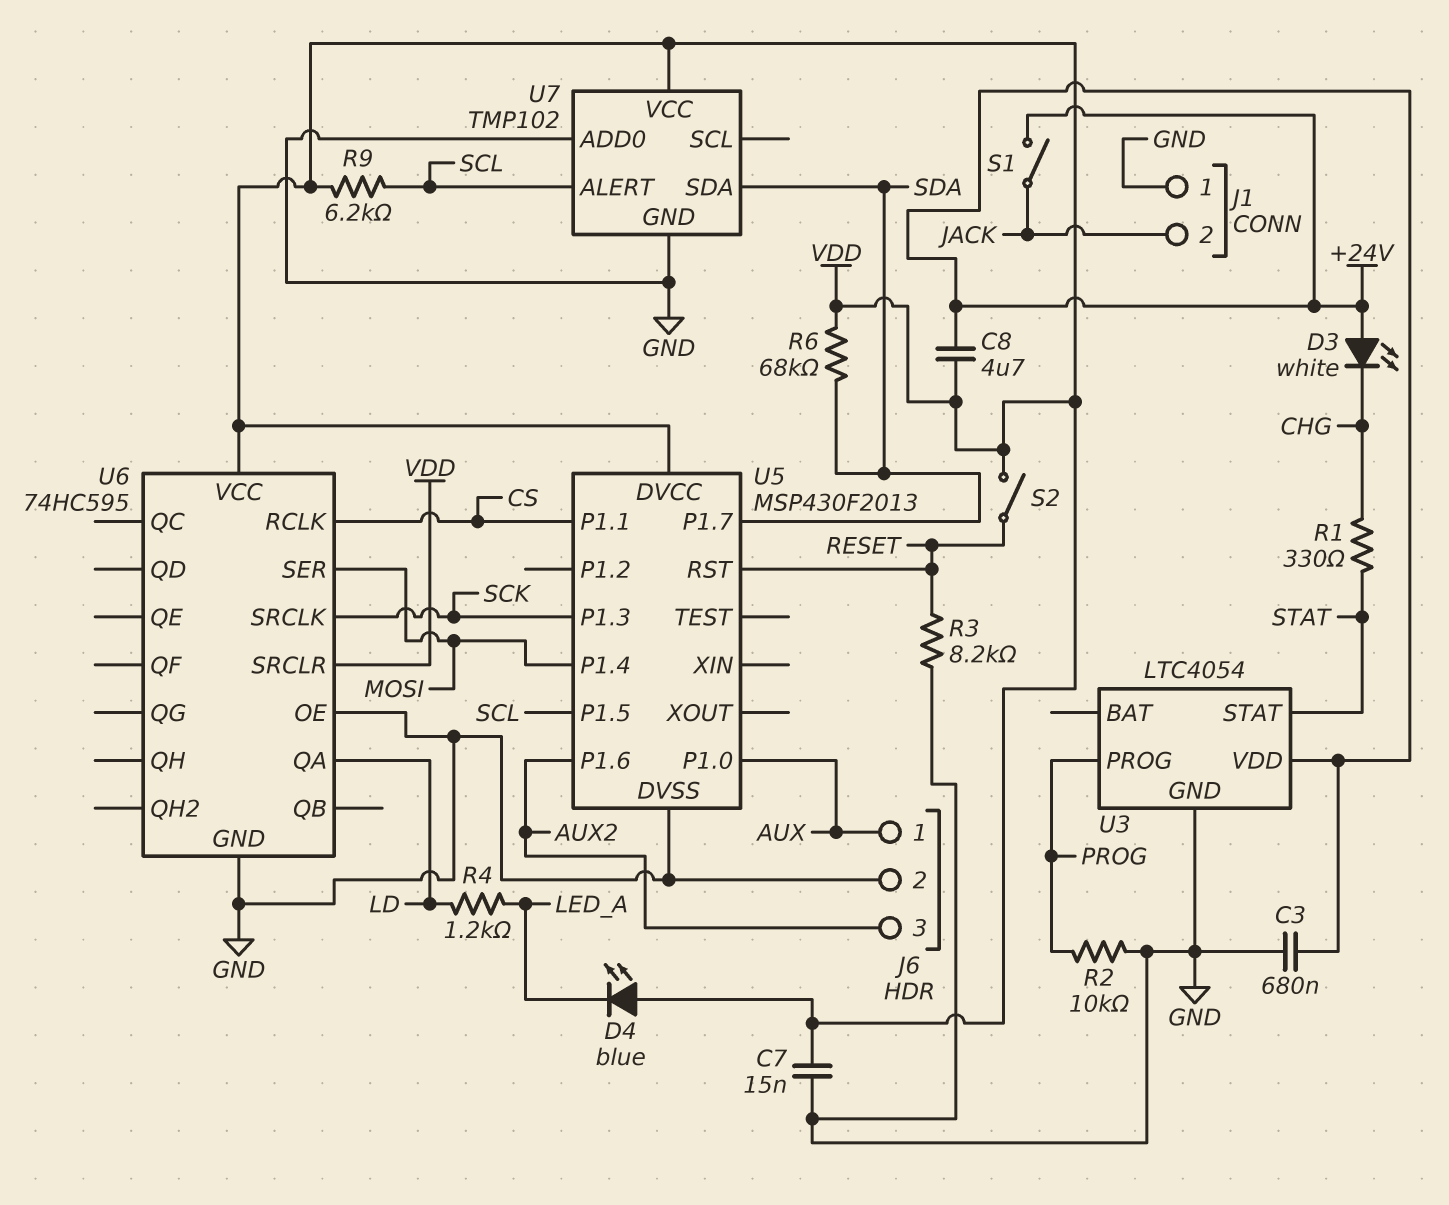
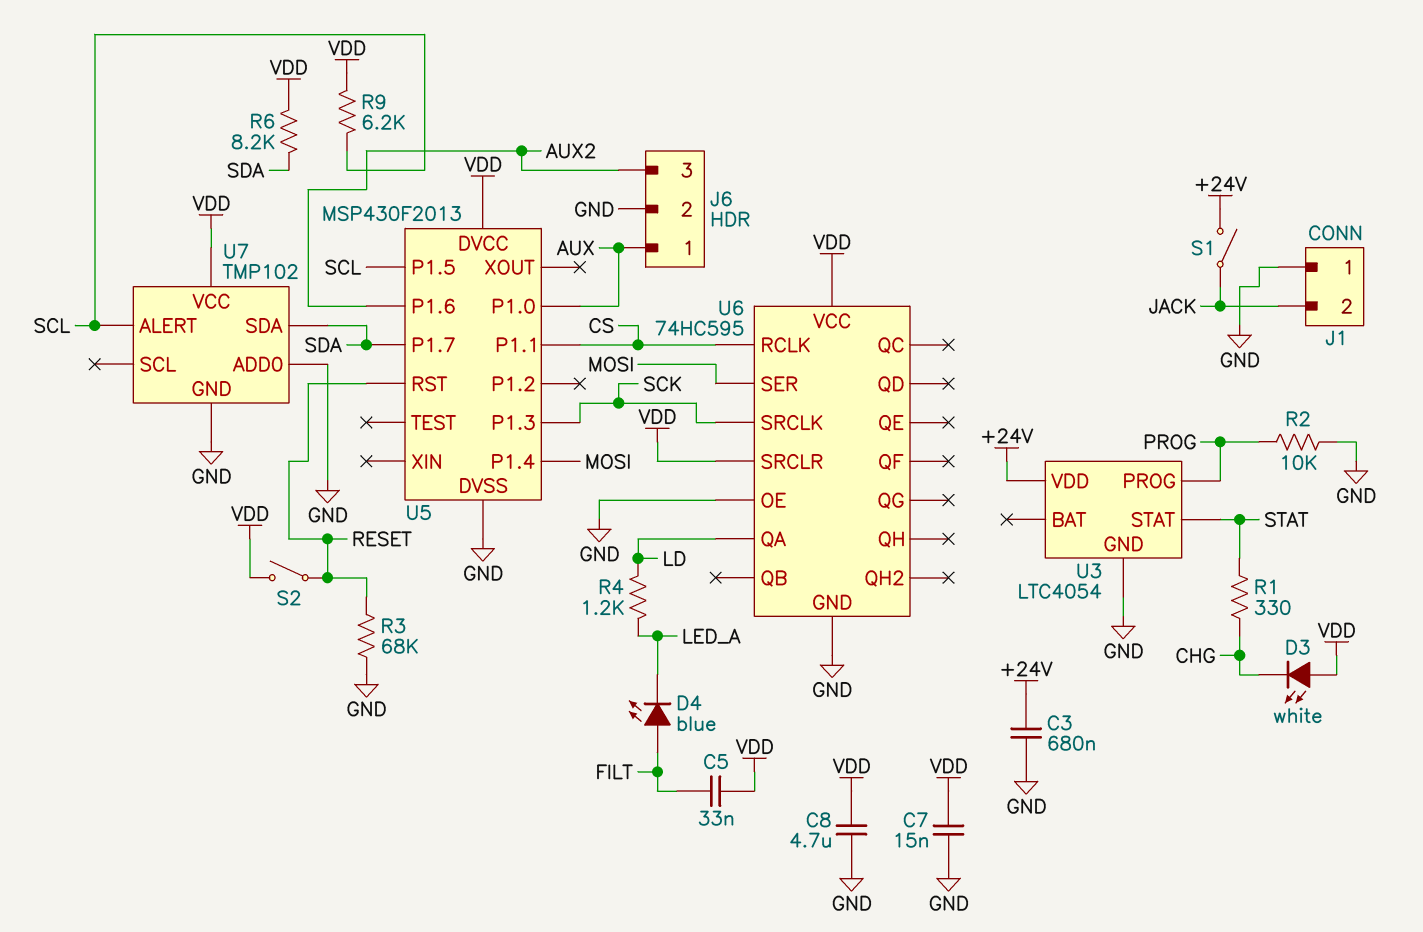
C5: none -> 33nF (FILT, VDD)
C8: 4.7uF (+24V, VDD) -> 4.7uF (GND, VDD)
D3: LED white (A +24V, K CHG) -> LED white (A VDD, K CHG)
D4: LED blue (A VDD, K LED_A) -> LED blue (A FILT, K LED_A)
R3: 8.2k (GND, RESET) -> 68k (GND, RESET)
R6: 68k (SDA, VDD) -> 8.2k (SDA, VDD)

